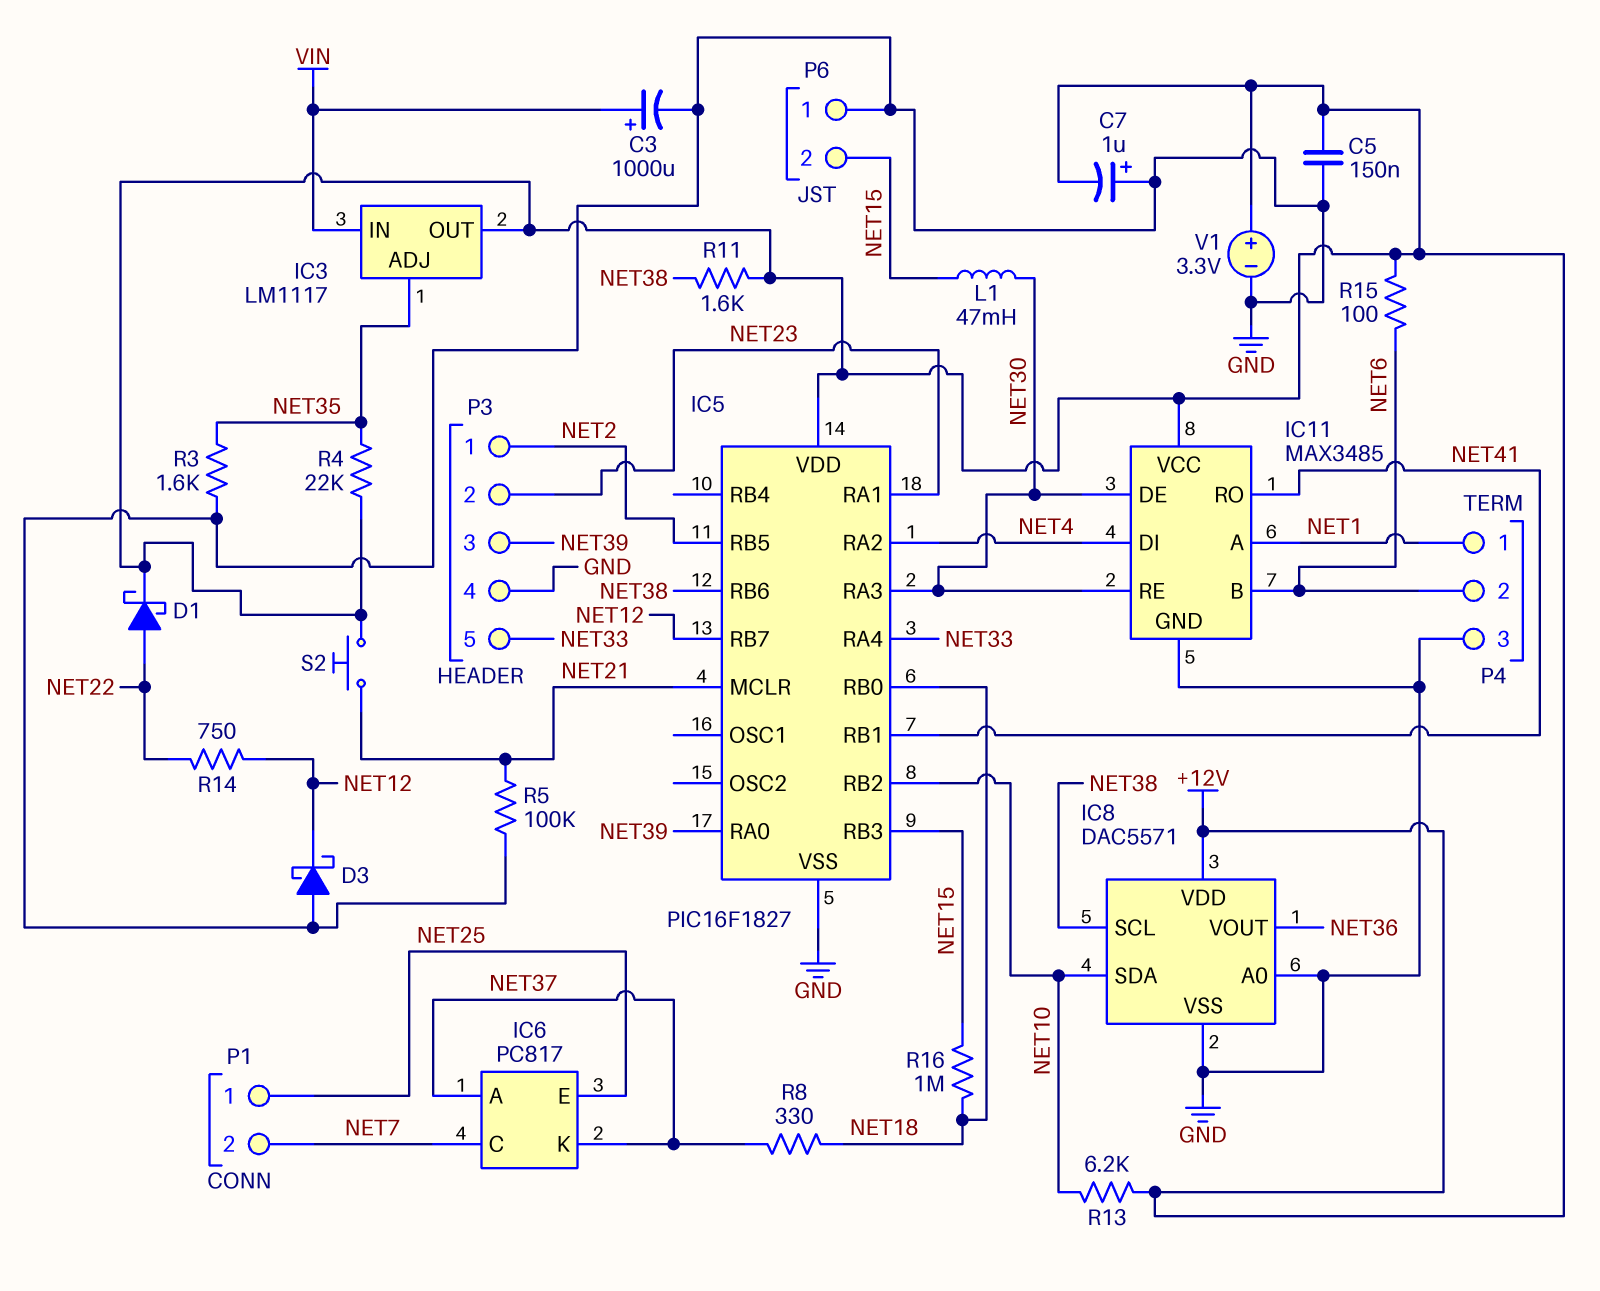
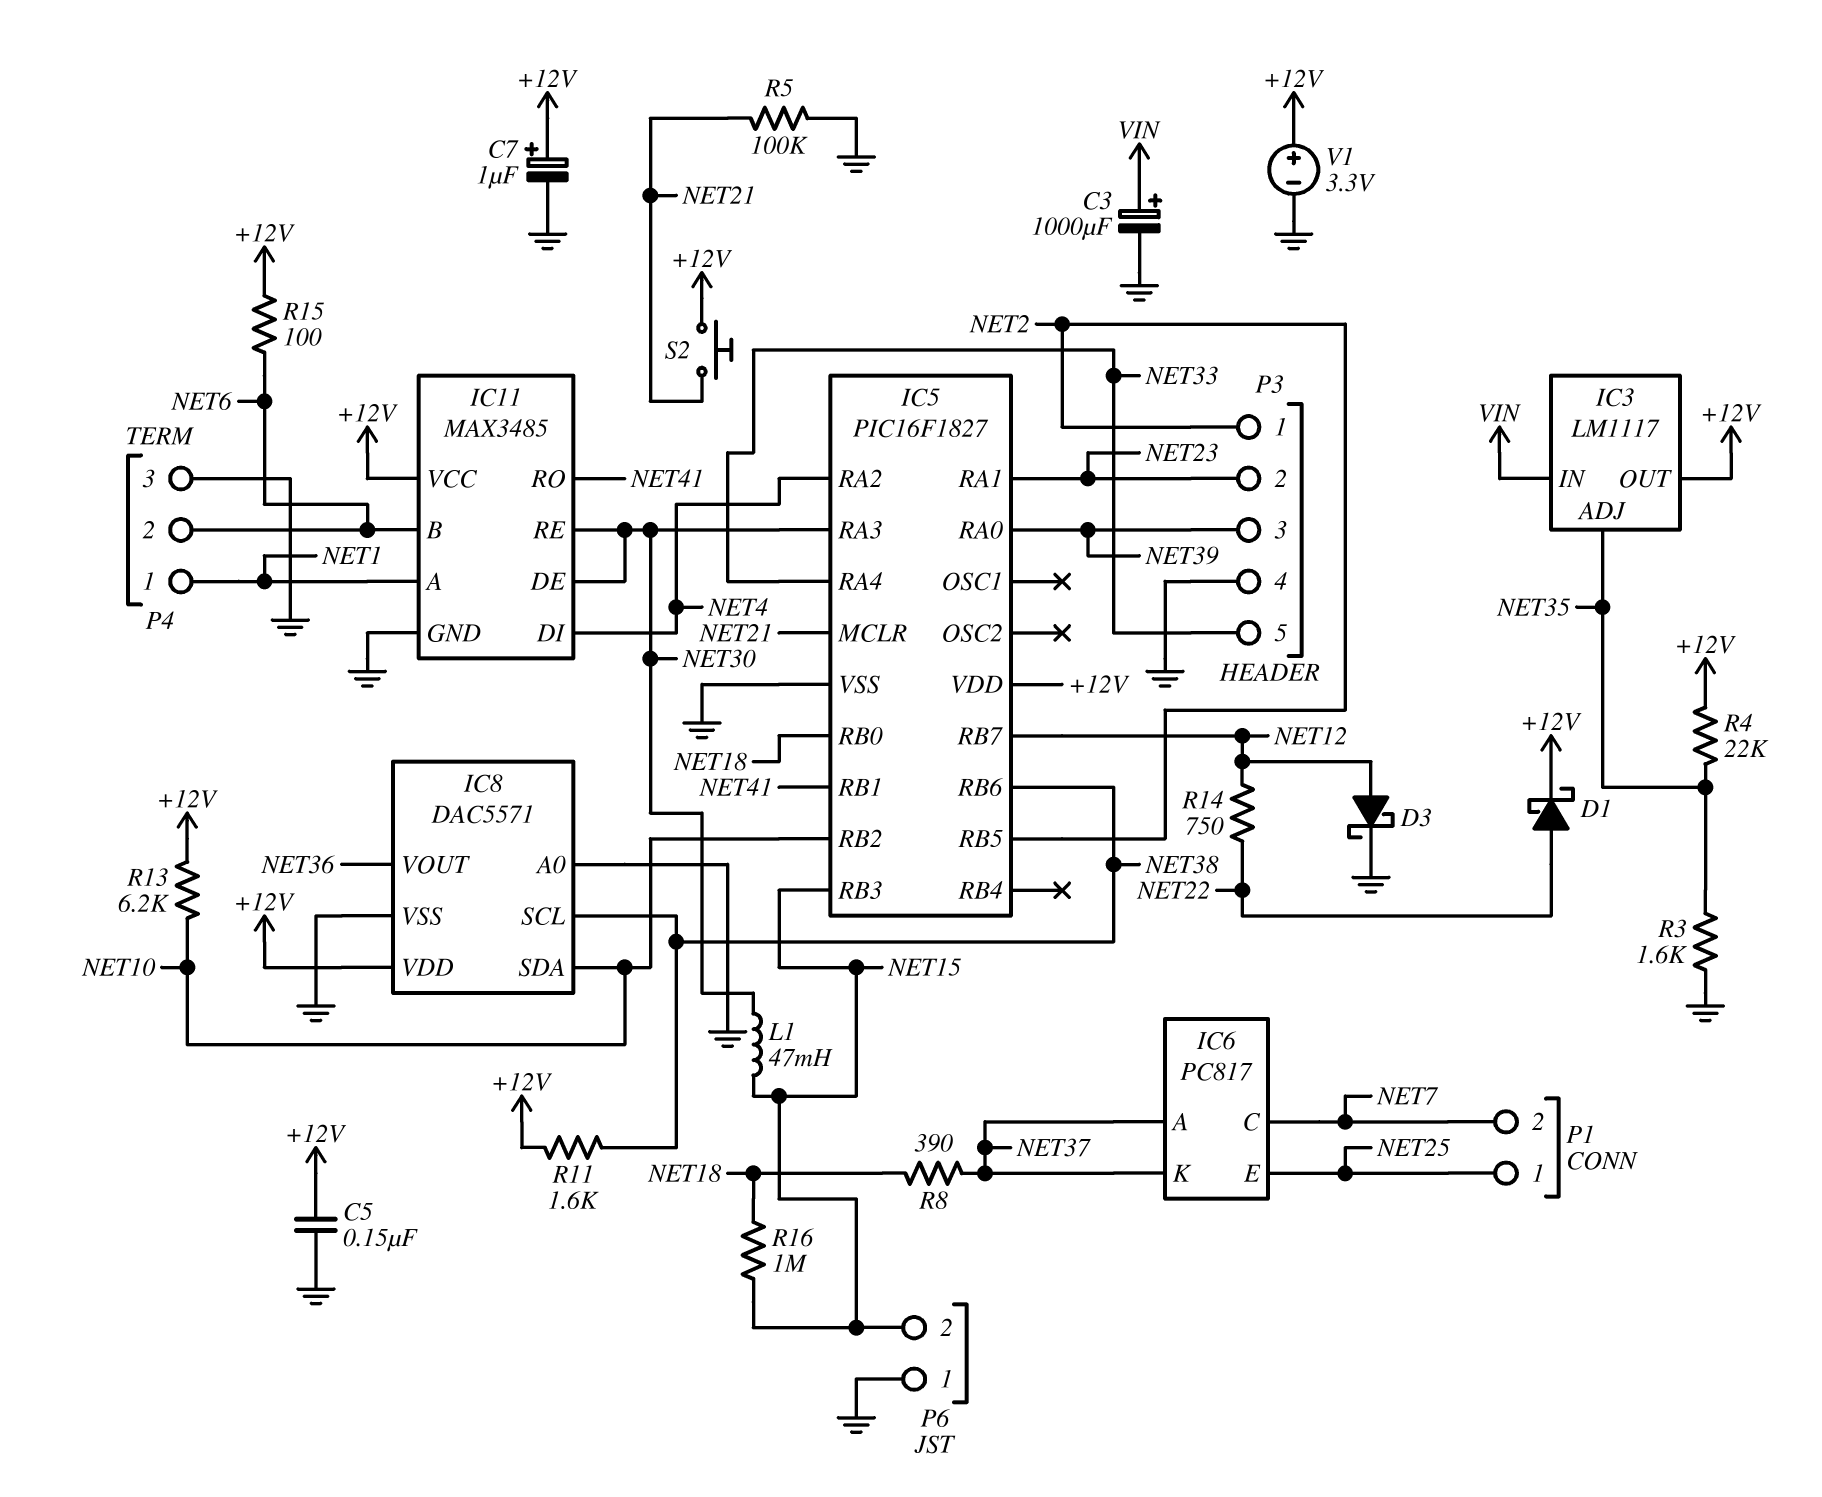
C7: 1uF (plus GND, minus +12V) -> 1uF (plus +12V, minus GND)
D3: schottky (A GND, K NET12) -> schottky (A NET12, K GND)
R8: 330 (NET18, NET37) -> 390 (NET18, NET37)

